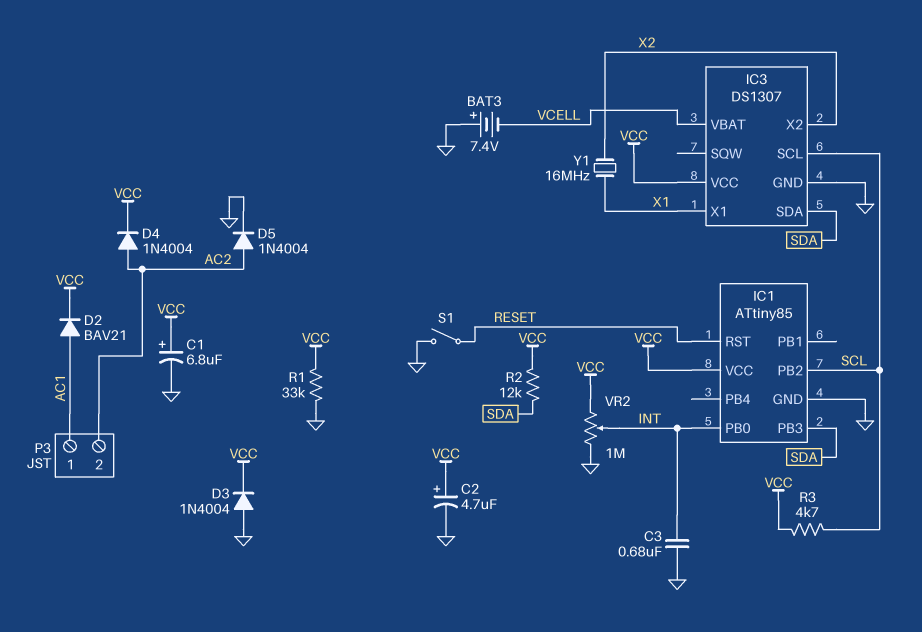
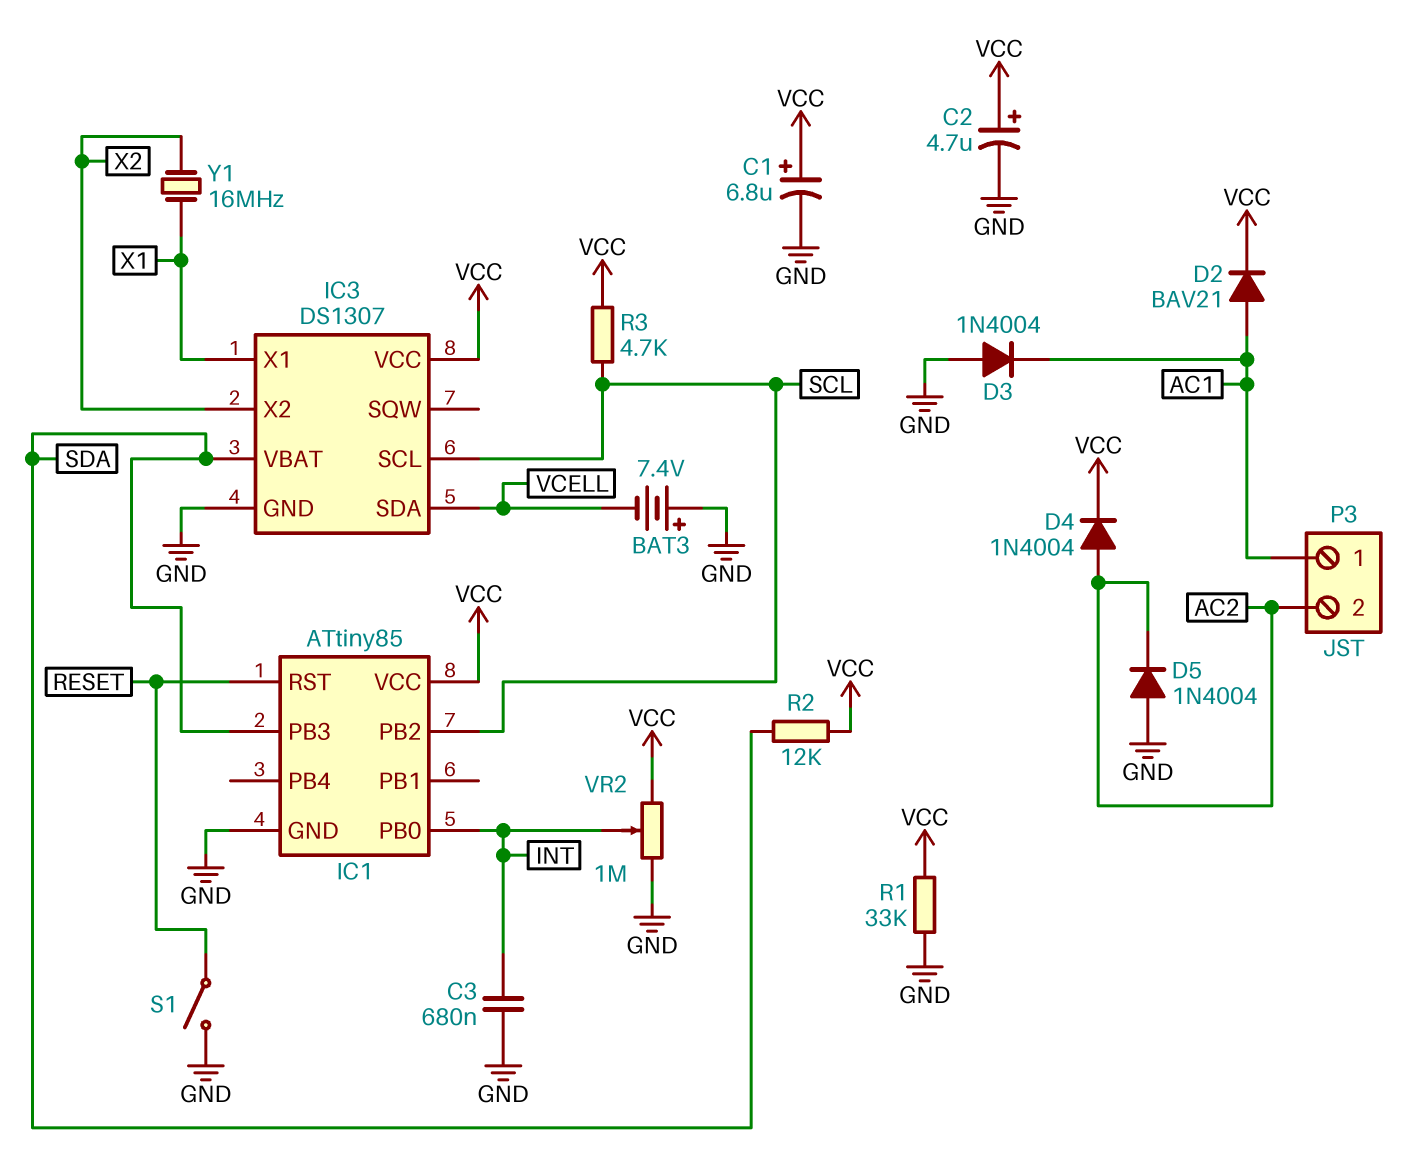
D3: diode 1N4004 (A GND, K VCC) -> diode 1N4004 (A GND, K AC1)
D5: diode 1N4004 (A AC2, K GND) -> diode 1N4004 (A GND, K AC2)
IC3 pin SDA: SDA -> VCELL
IC3 pin VBAT: VCELL -> SDA

